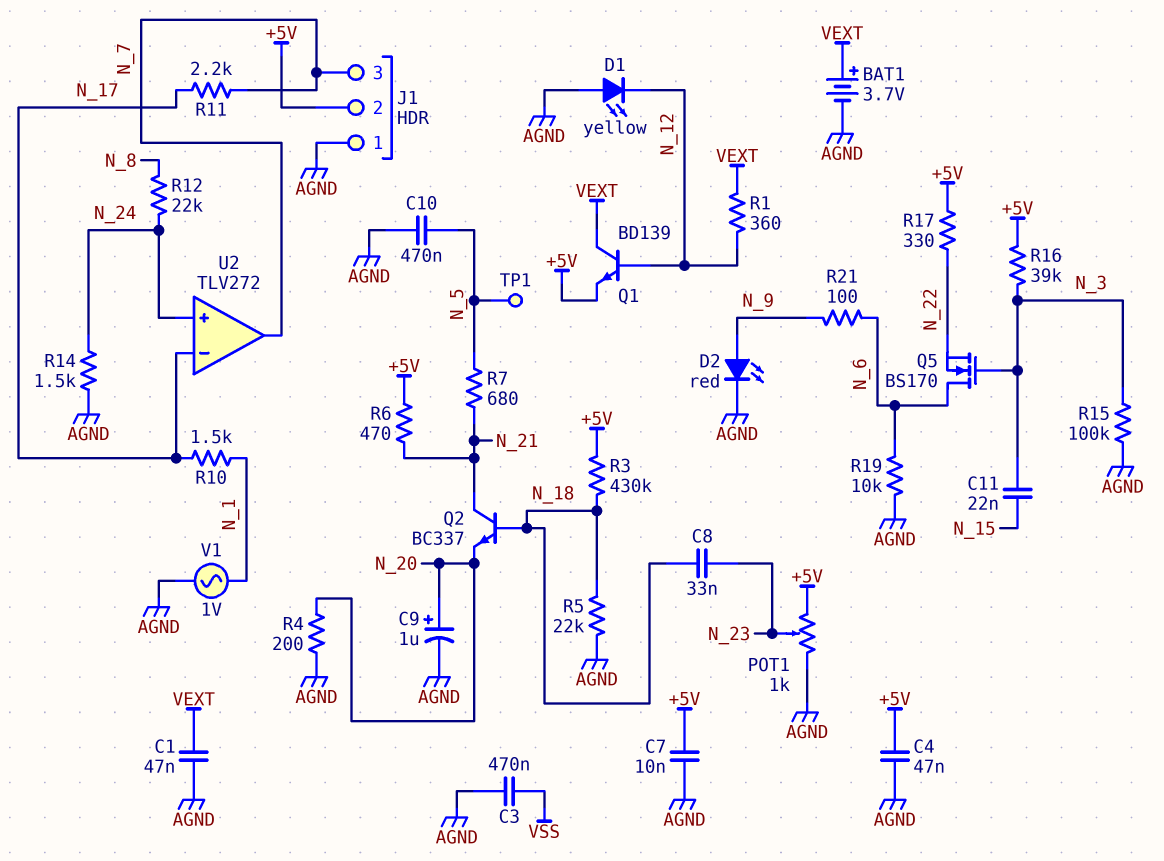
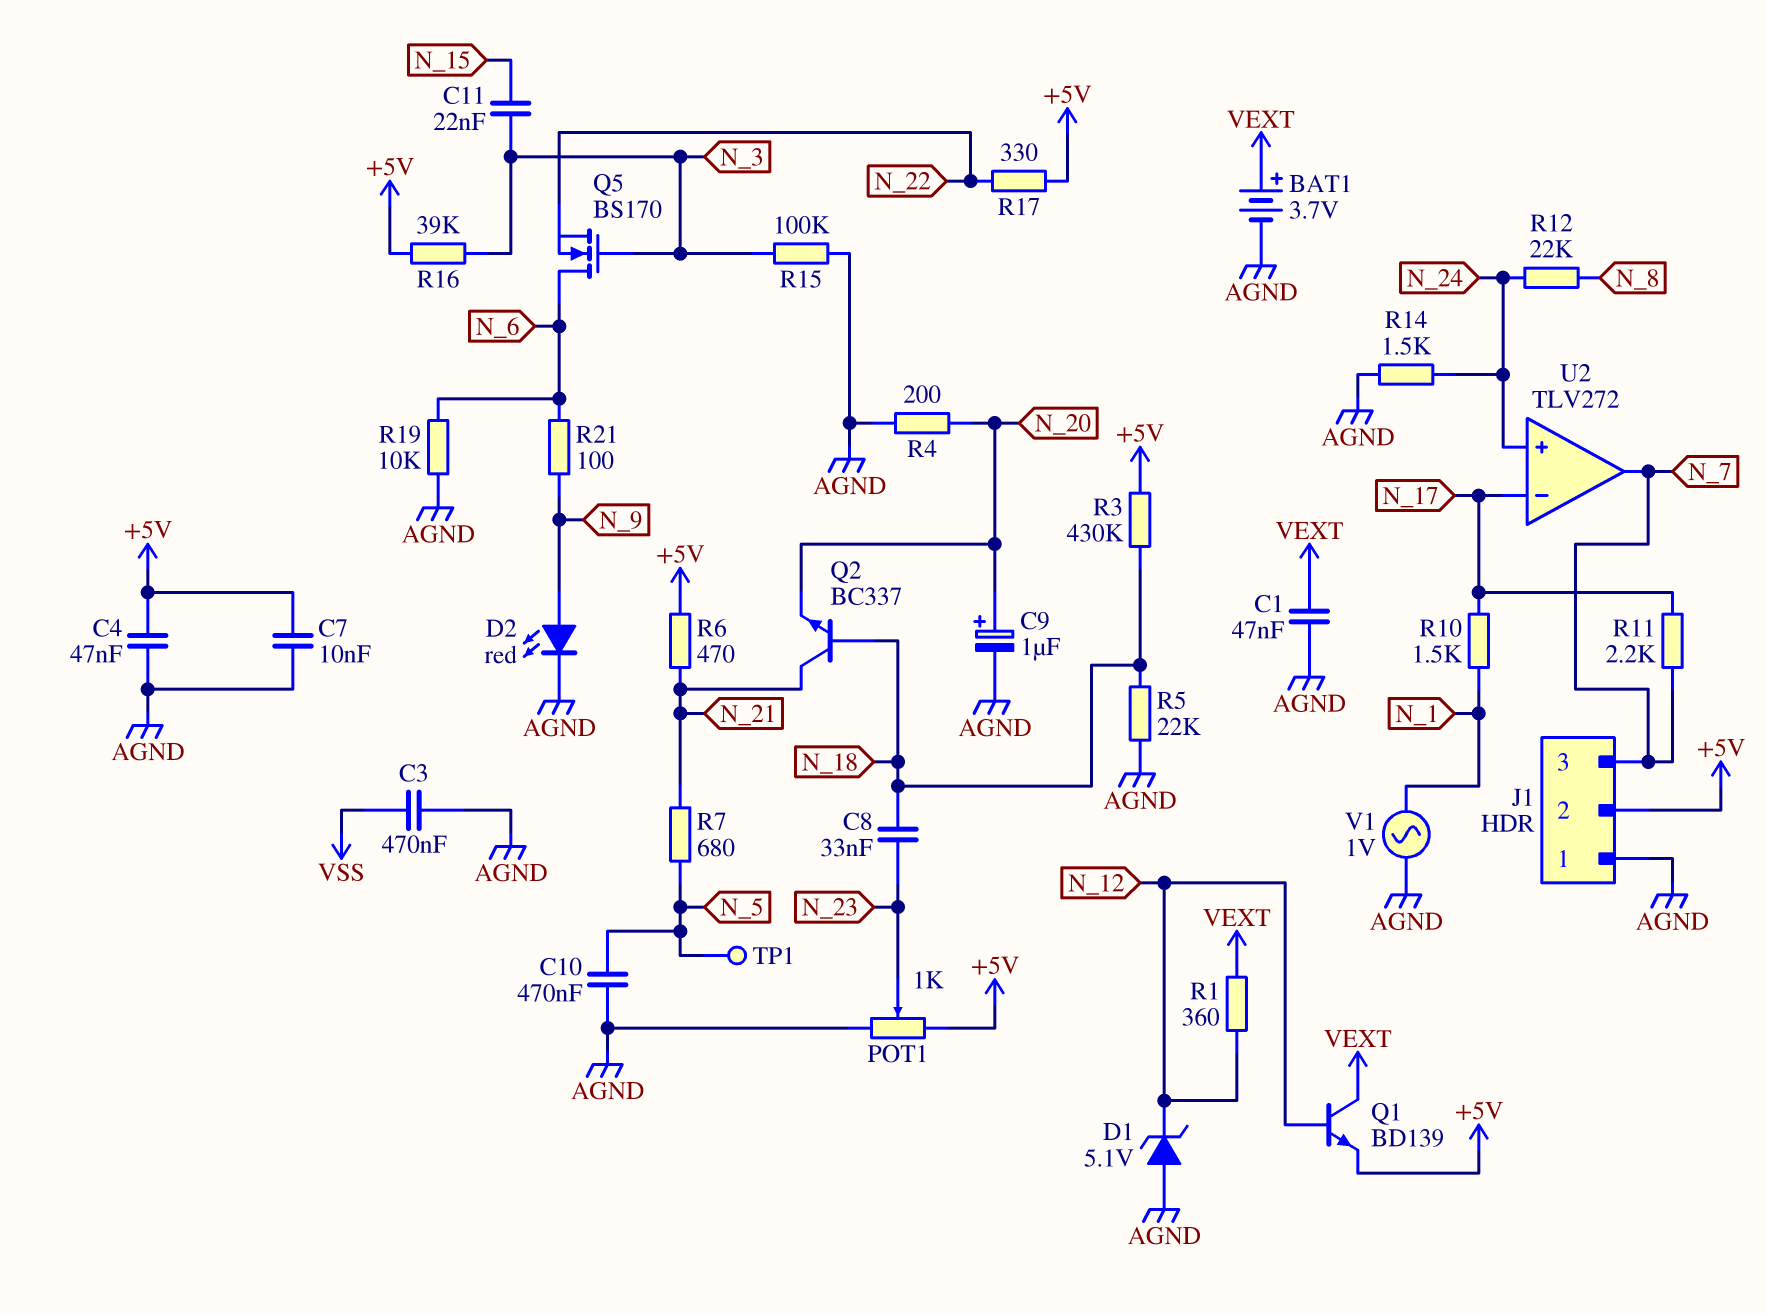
D1: LED yellow (A AGND, K N_12) -> zener 5.1V (A AGND, K N_12)

